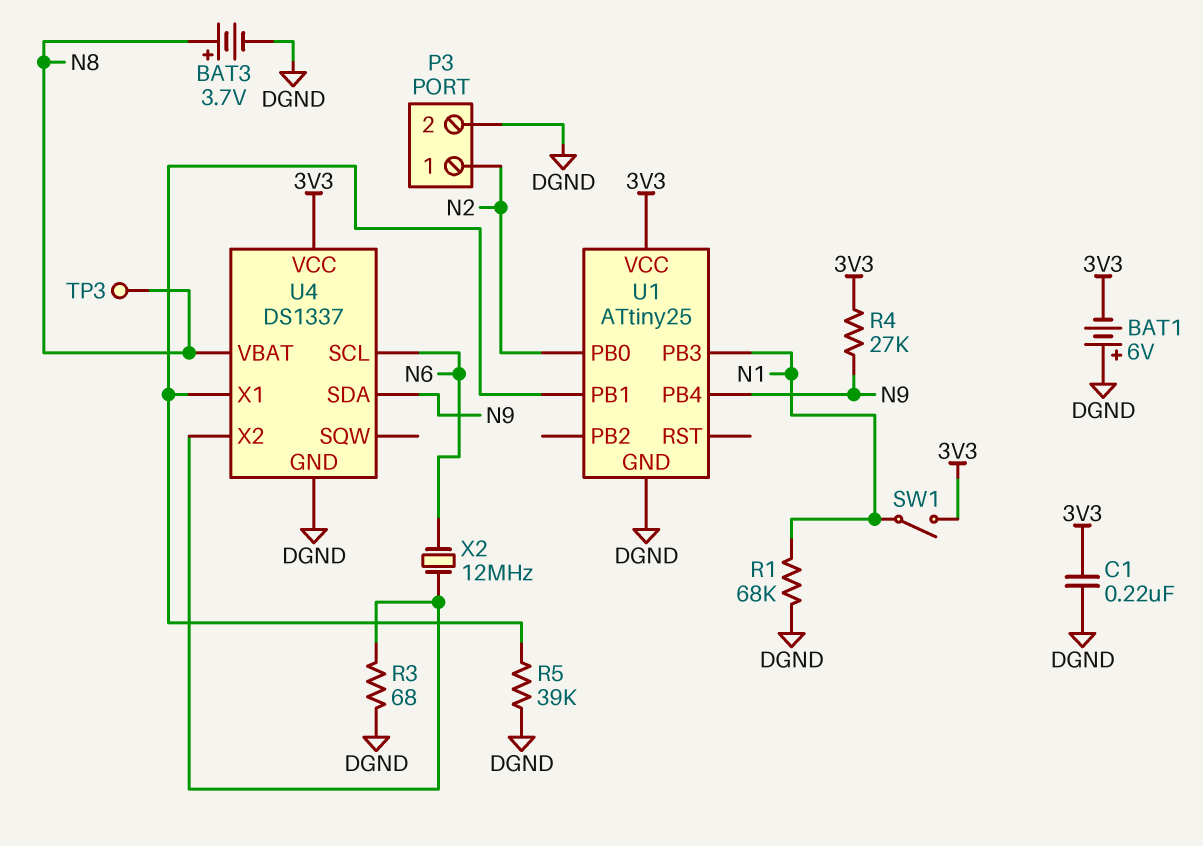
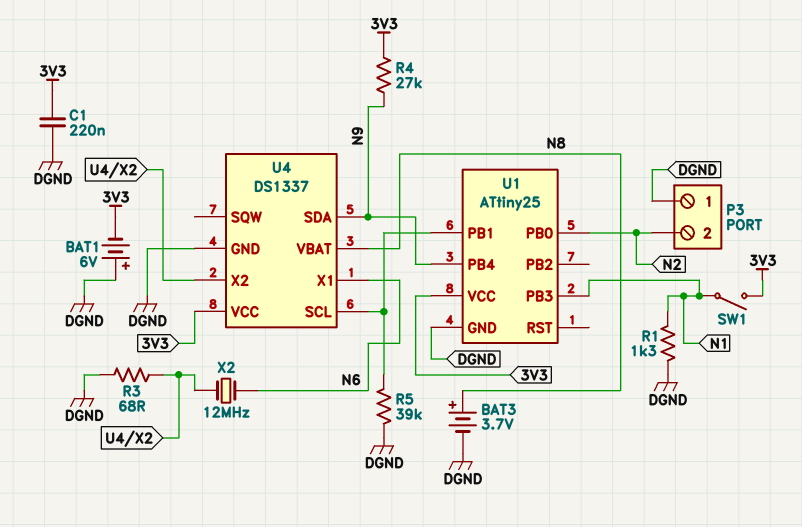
P3 pin 1: N2 -> DGND
P3 pin 2: DGND -> N2
R1: 68k (DGND, N1) -> 1.3k (DGND, N1)
TP3: test point (N8) -> none
U4 pin SCL: N6 -> U1/PB1
U4 pin X1: U1/PB1 -> N6

